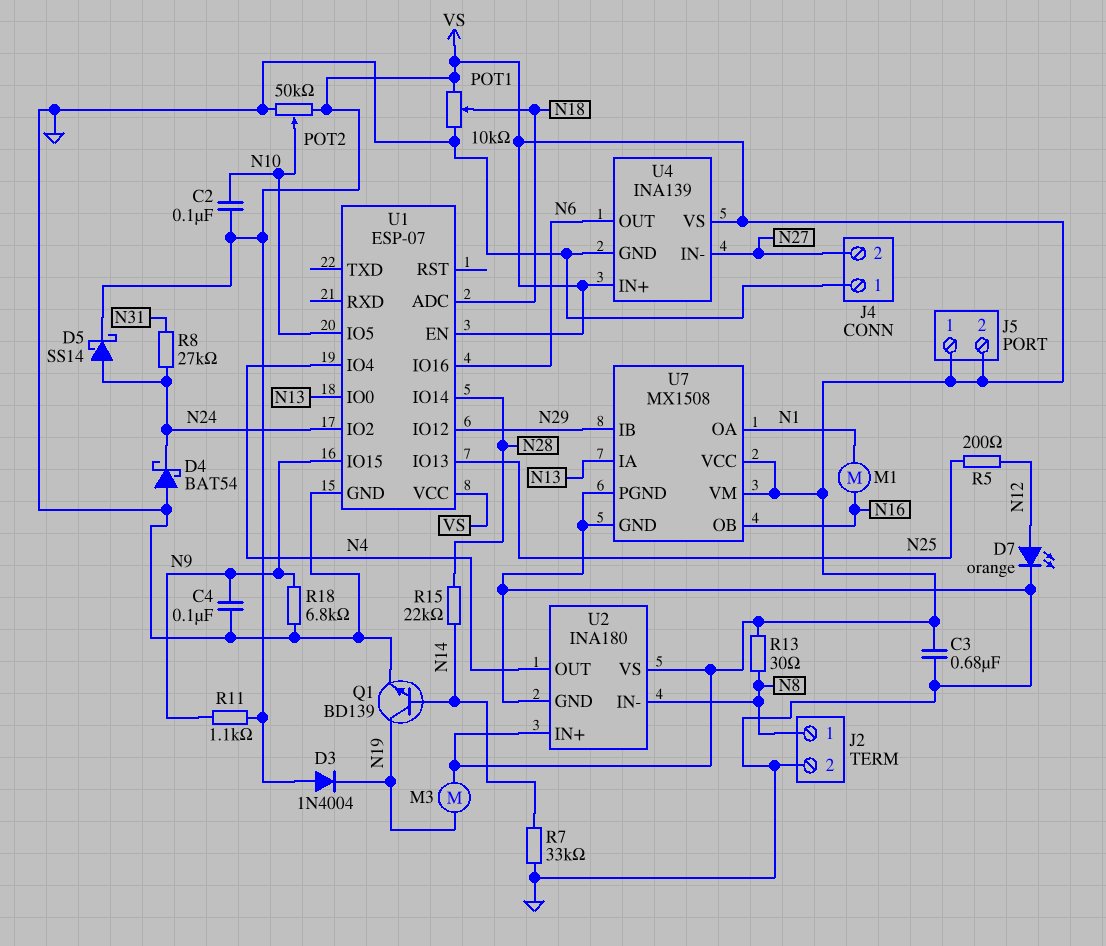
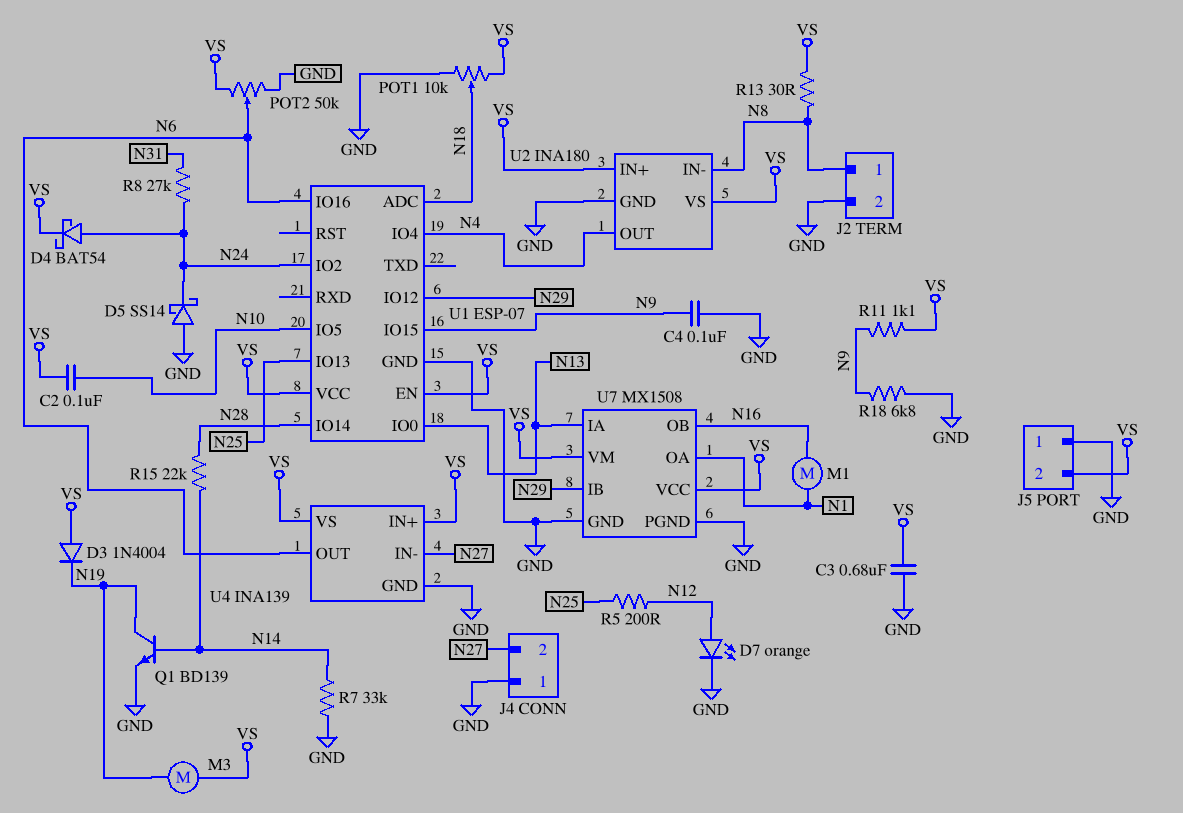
D4: schottky BAT54 (A GND, K N24) -> schottky BAT54 (A N24, K VS)
D5: schottky SS14 (A N24, K VS) -> schottky SS14 (A GND, K N24)
J5 pin 1: VS -> GND
POT2: 50k (GND, VS, wiper N10) -> 50k (GND, VS, wiper N6)

